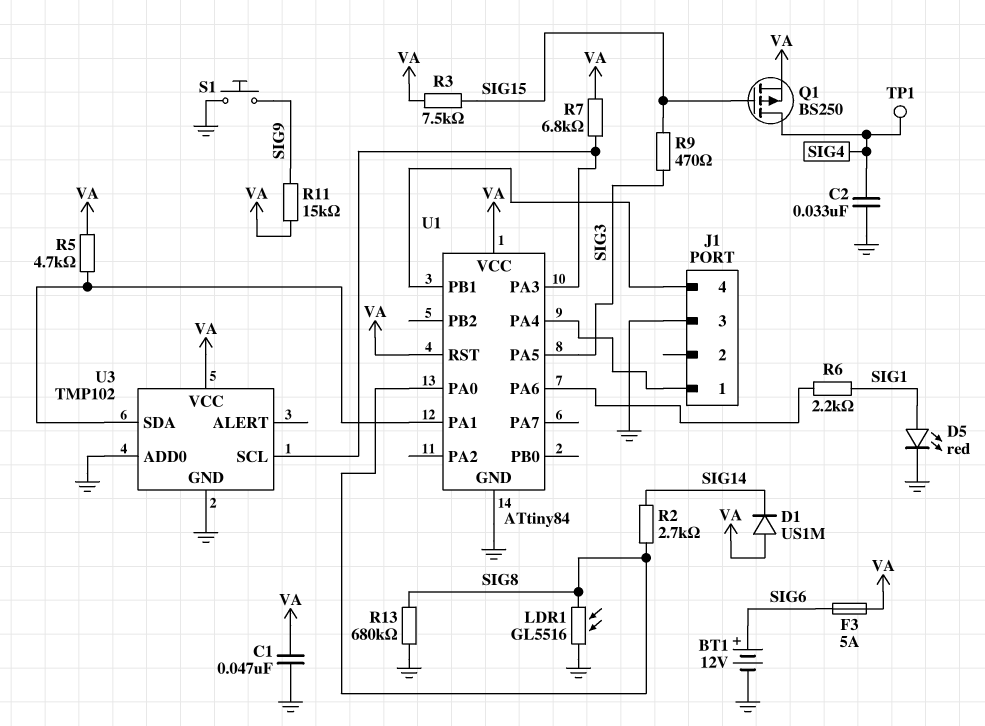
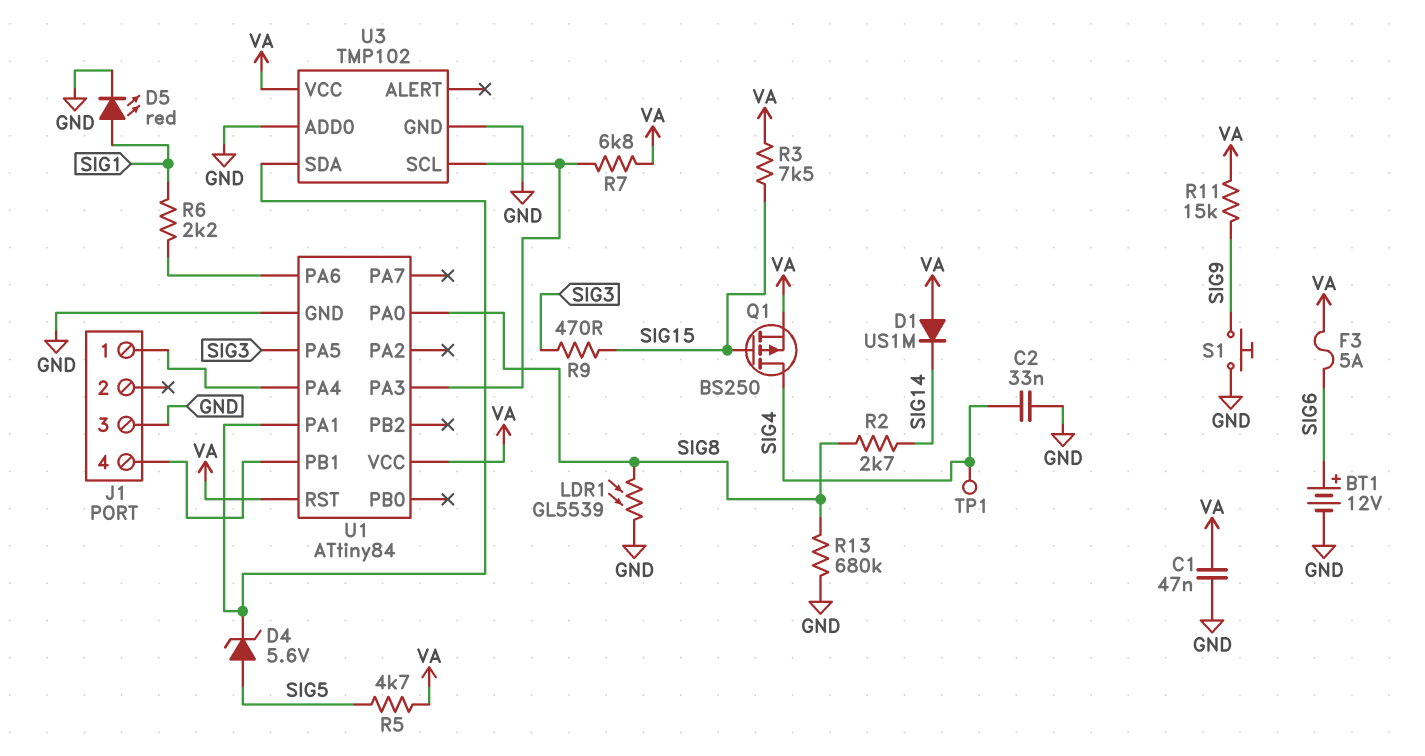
D4: none -> zener 5.6V (A SIG5, K U1/PA1)
LDR1: GL5516 (GND, SIG8) -> GL5539 (GND, SIG8)
R5: 4.7k (U1/PA1, VA) -> 4.7k (SIG5, VA)

